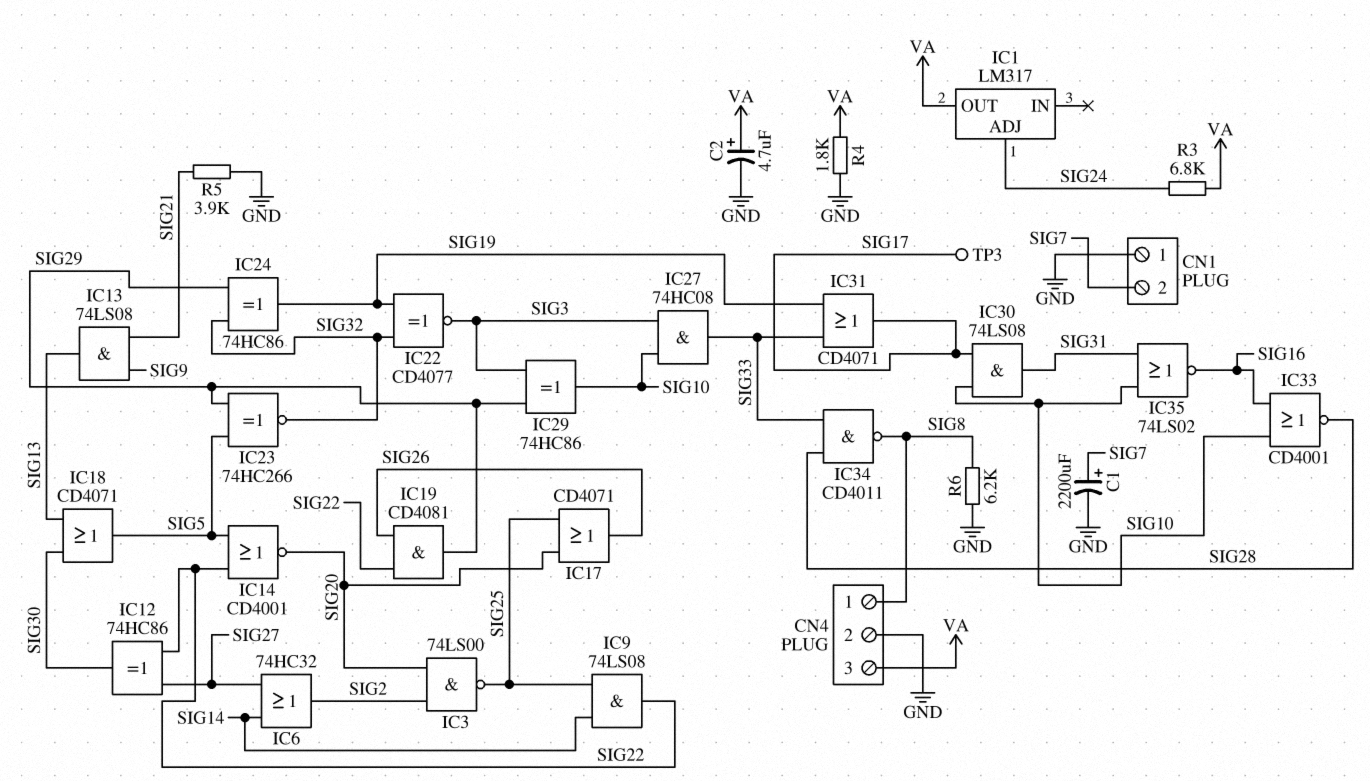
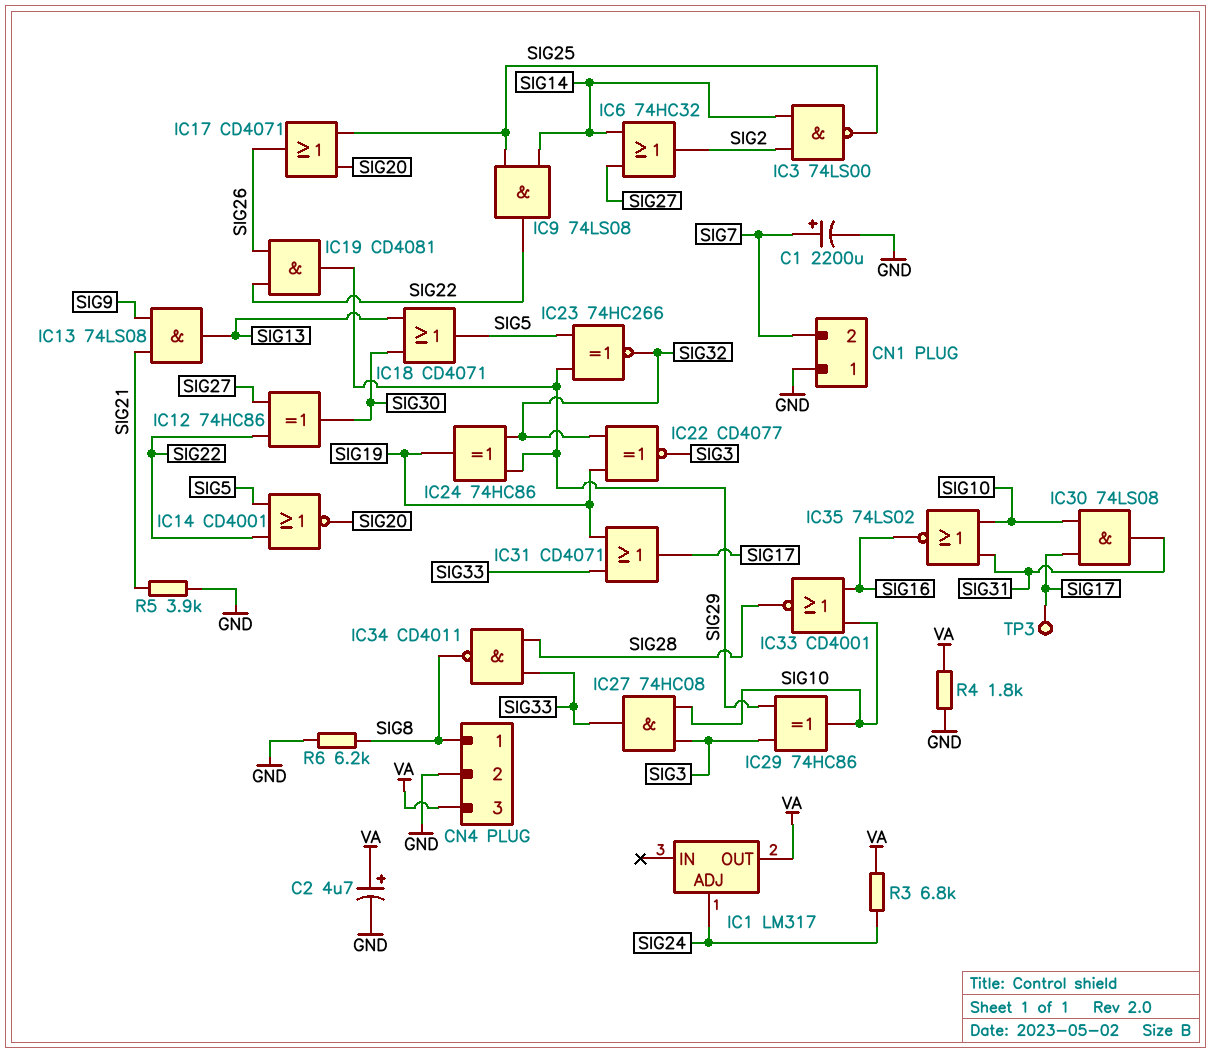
IC3: NAND 74LS00 (in SIG2, in SIG20, out SIG25) -> NAND 74LS00 (in SIG2, in SIG14, out SIG25)

